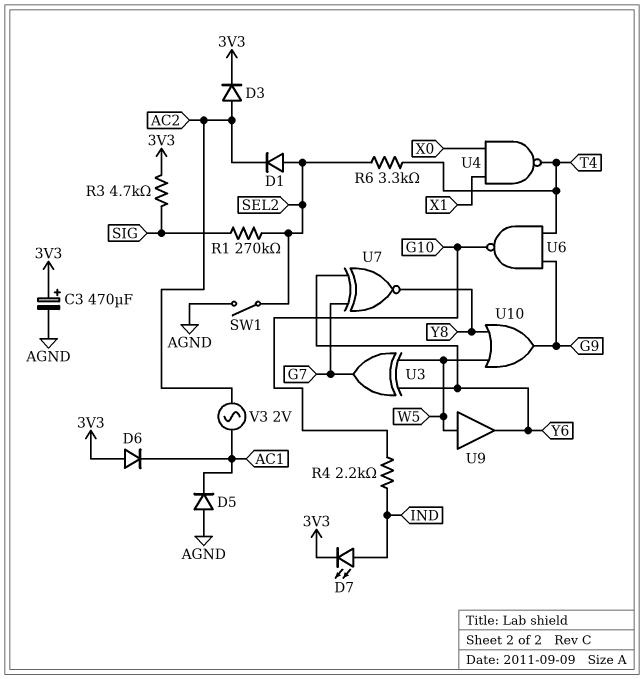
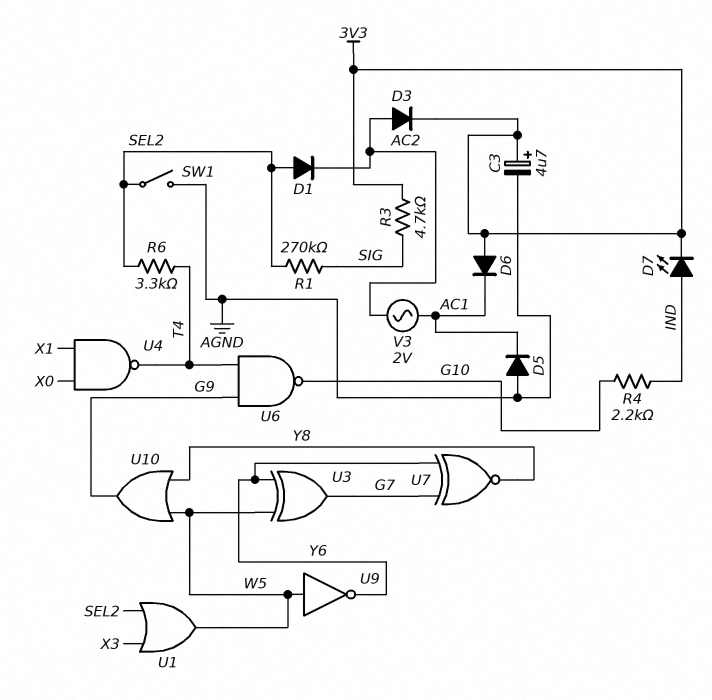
C3: 470uF (plus 3V3, minus AGND) -> 4.7uF (plus 3V3, minus AGND)
U1: none -> OR (in SEL2, in X3, out W5)
U9: buffer (in W5, out Y6) -> NOT (in W5, out Y6)

